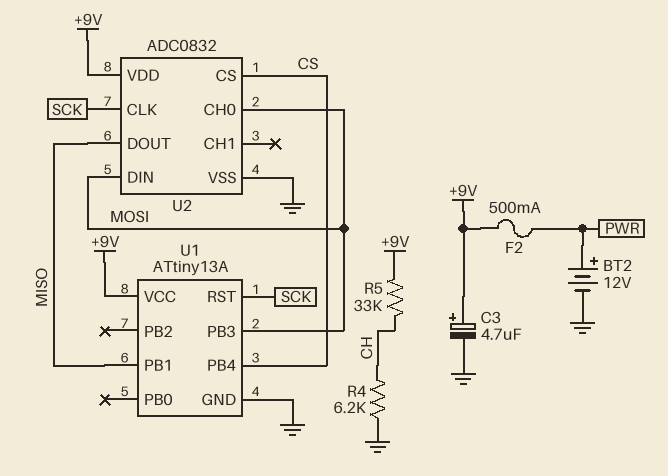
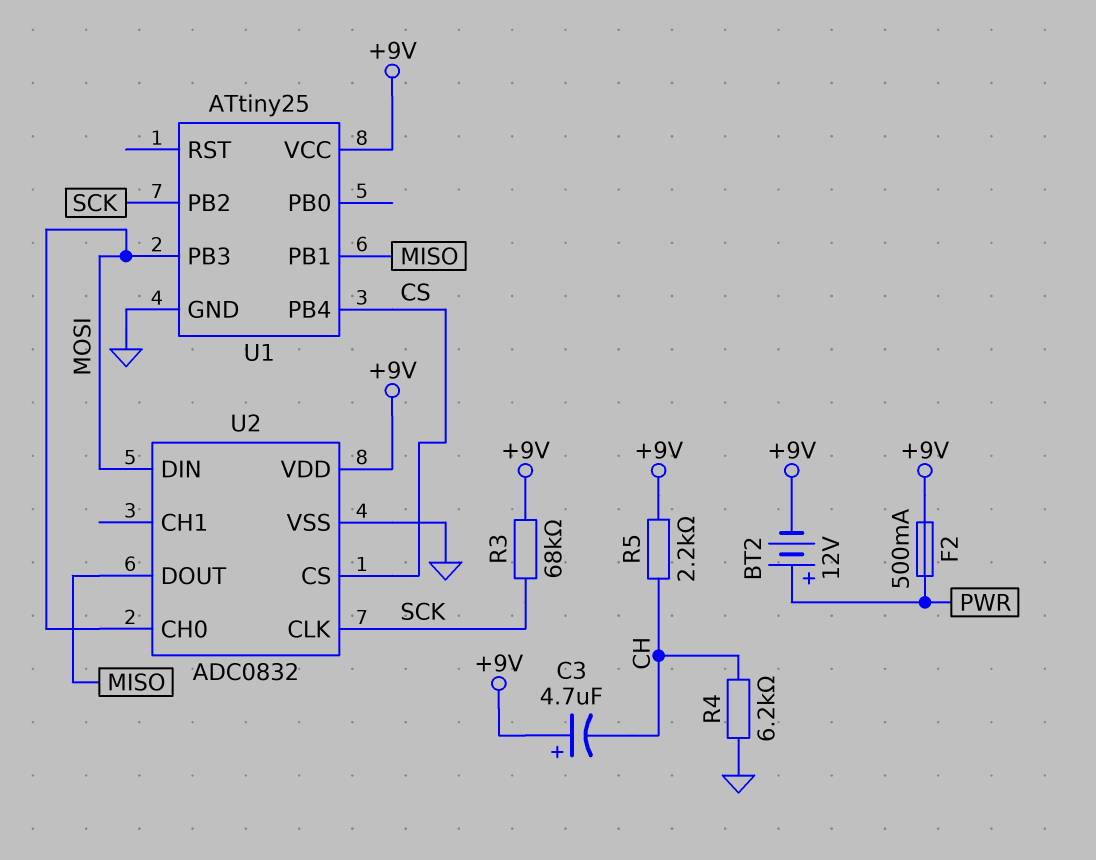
BT2: 12V (plus PWR, minus GND) -> 12V (plus PWR, minus +9V)
C3: 4.7uF (plus +9V, minus GND) -> 4.7uF (plus +9V, minus CH)
R3: none -> 68k (+9V, SCK)
R5: 33k (+9V, CH) -> 2.2k (+9V, CH)
U1: ATtiny13A -> ATtiny25
U1 pin PB2: none -> SCK
U1 pin RST: SCK -> none

